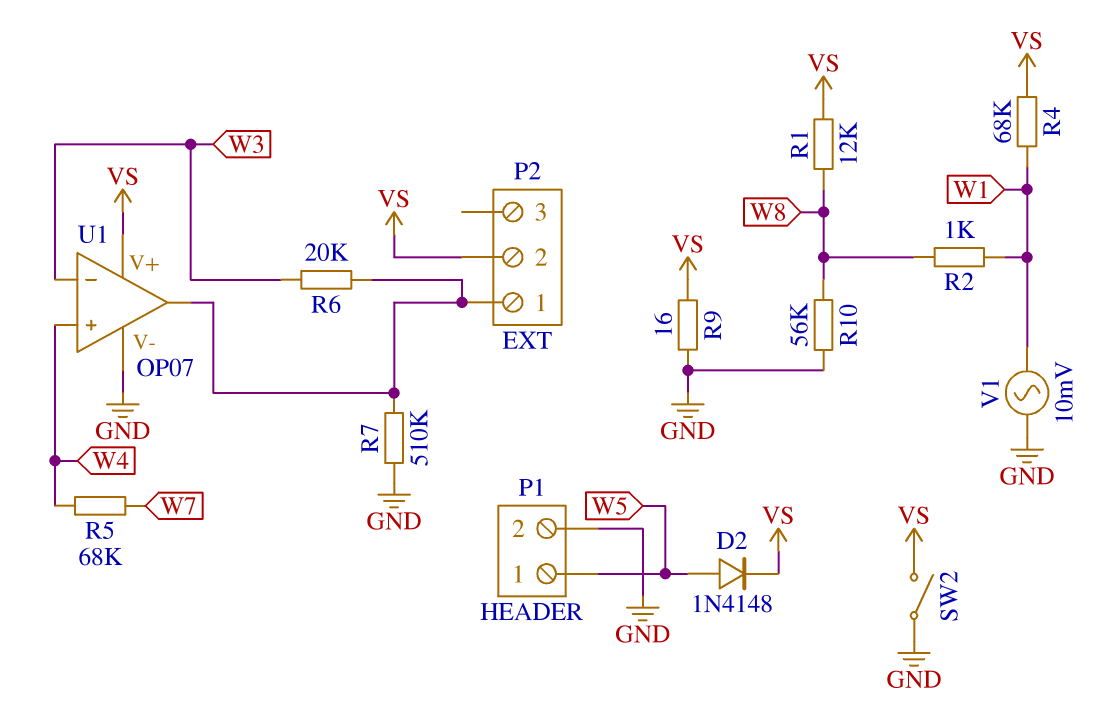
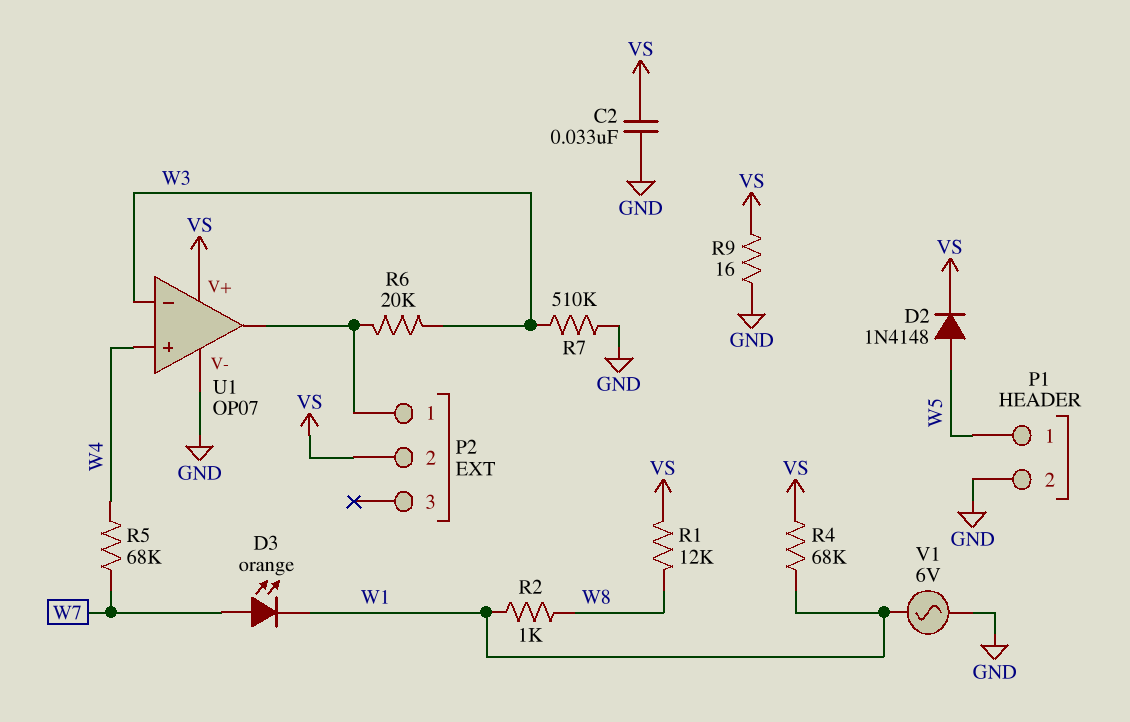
C2: none -> 33nF (GND, VS)
D3: none -> LED orange (A W7, K W1)
R7: 510k (GND, P2/1) -> 510k (GND, W3)
R10: 56k (GND, W8) -> none
SW2: switch (GND, VS) -> none
V1: AC 10mV (GND, W1) -> AC 6V (GND, W1)

